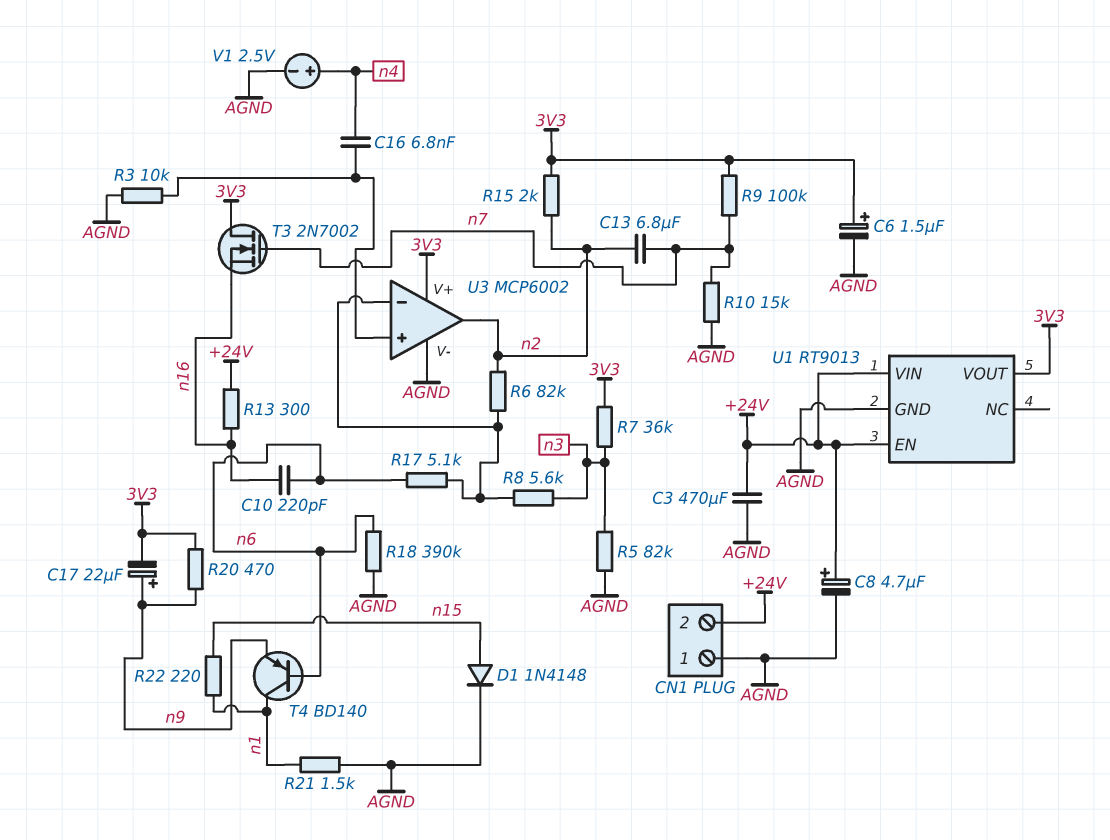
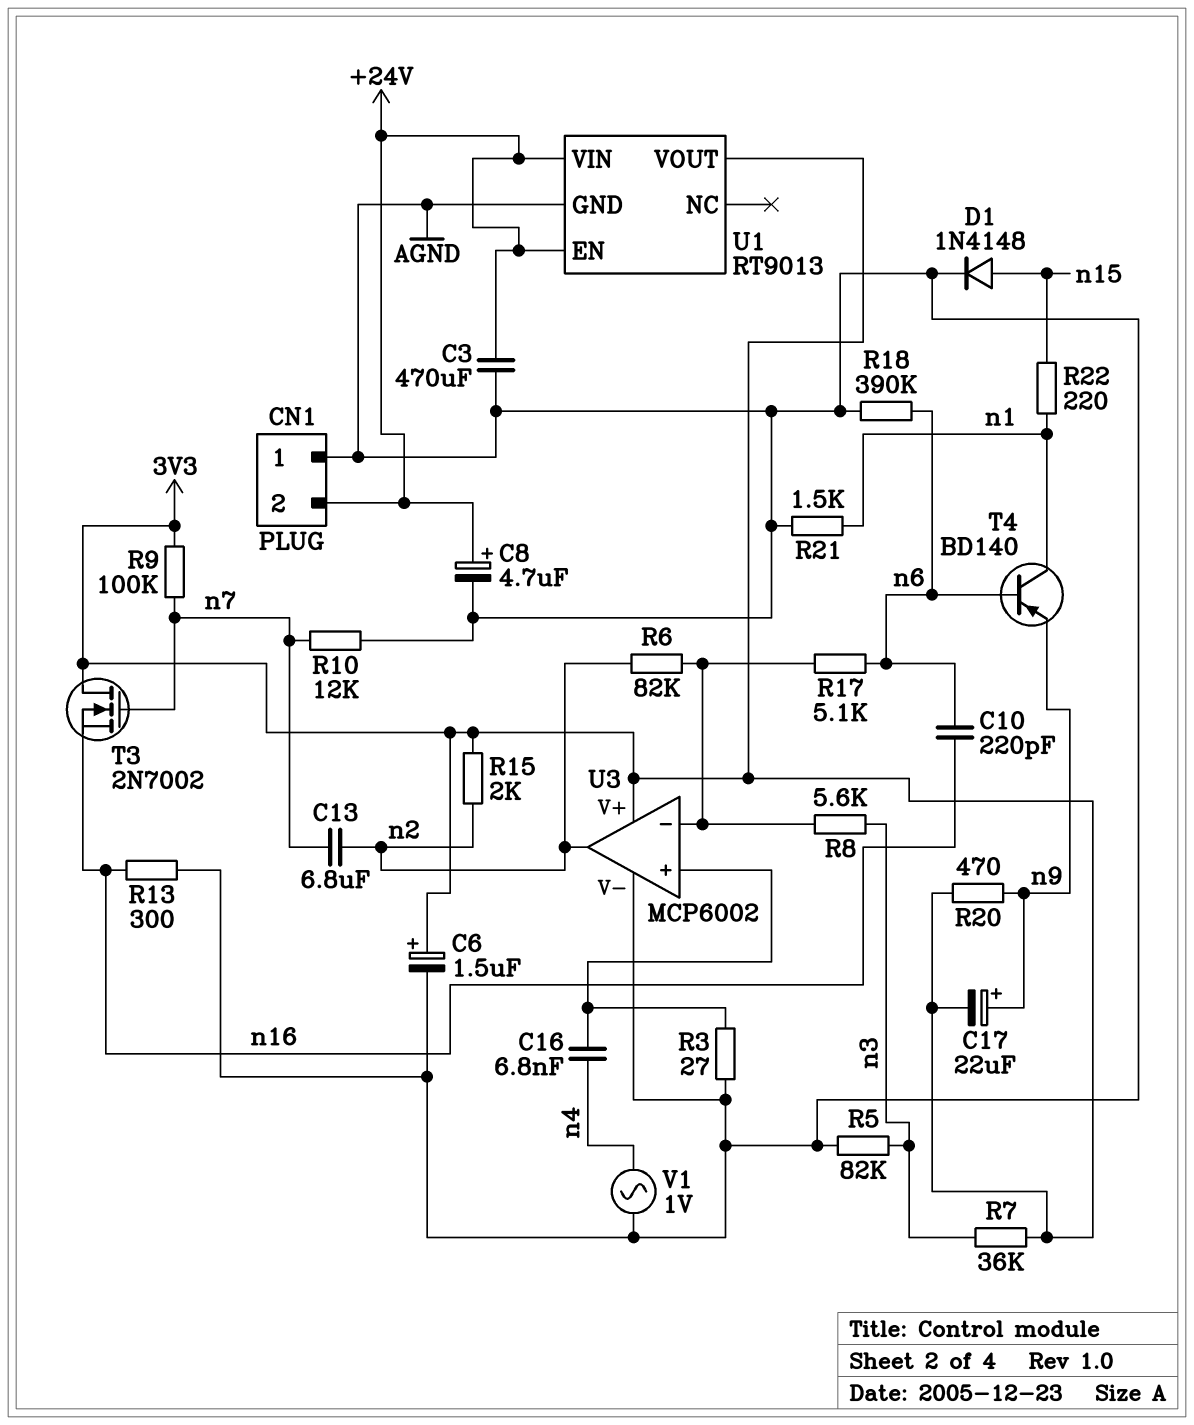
R3: 10k (AGND, U3/in+) -> 27 (AGND, U3/in+)
R10: 15k (AGND, n7) -> 12k (AGND, n7)
R13: 300 (+24V, n16) -> 300 (AGND, n16)
V1: 2.5V (plus n4, minus AGND) -> AC 1V (AGND, n4)

